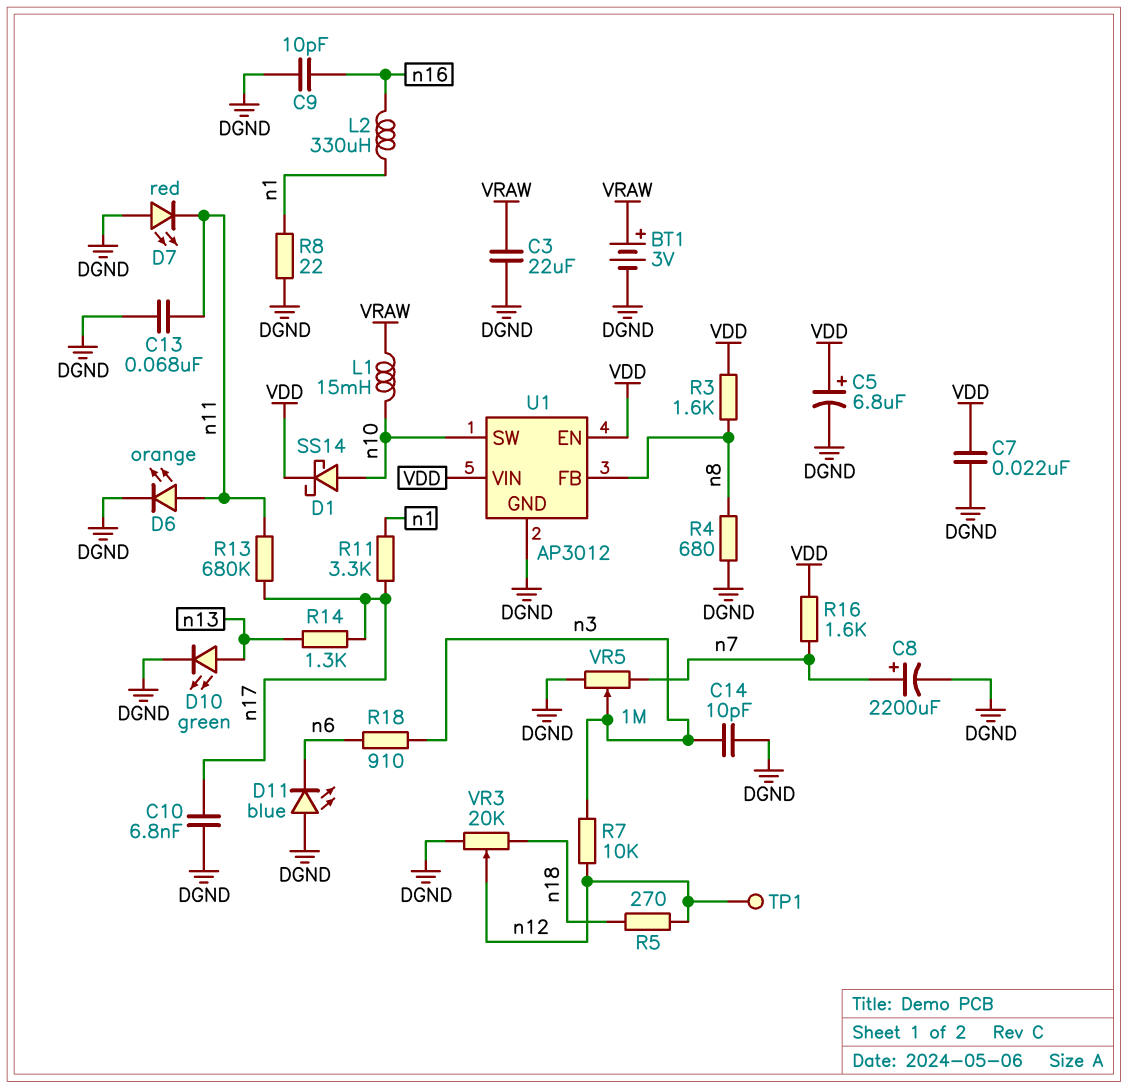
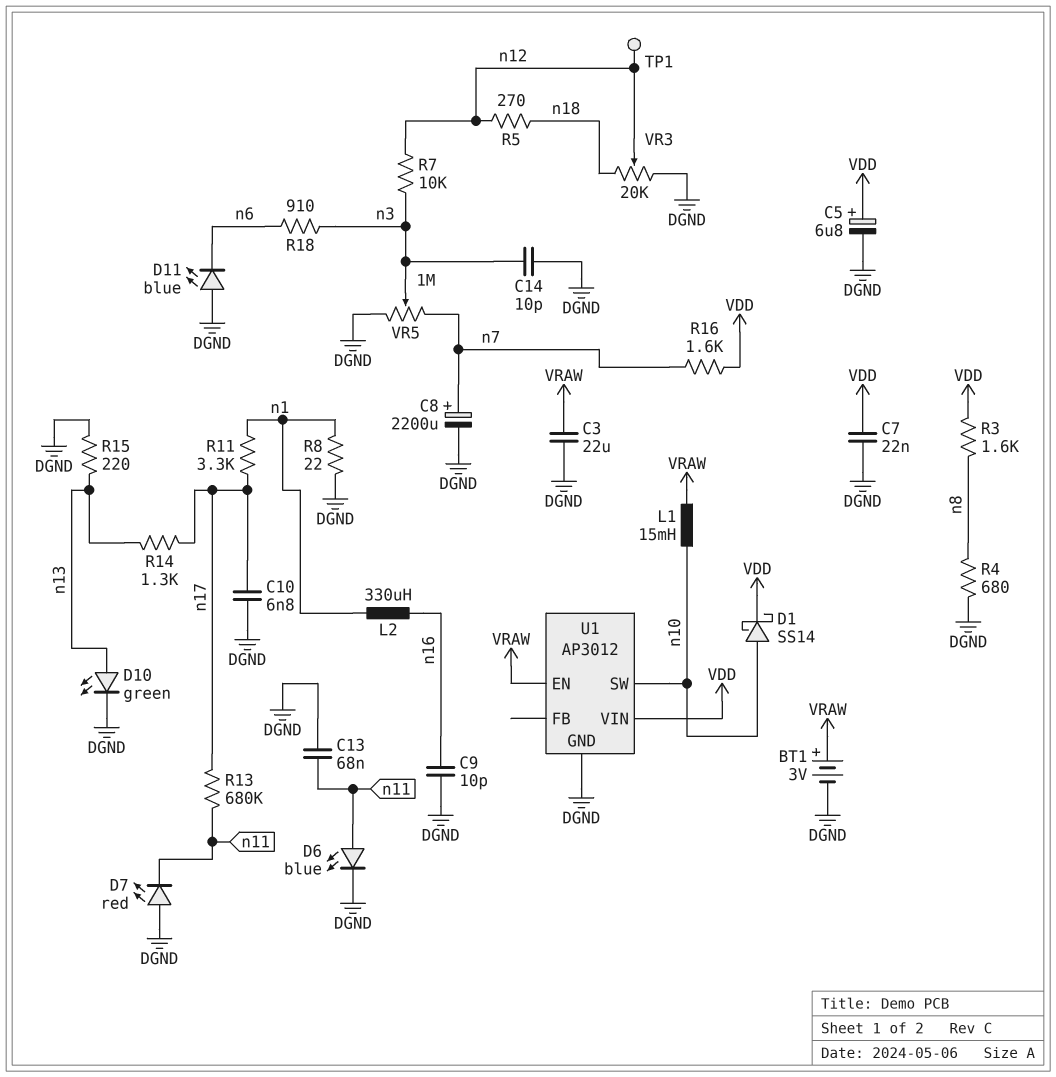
D6: LED orange (A n11, K DGND) -> LED blue (A n11, K DGND)
R15: none -> 220 (DGND, n13)
U1 pin EN: VDD -> VRAW
U1 pin FB: n8 -> none

